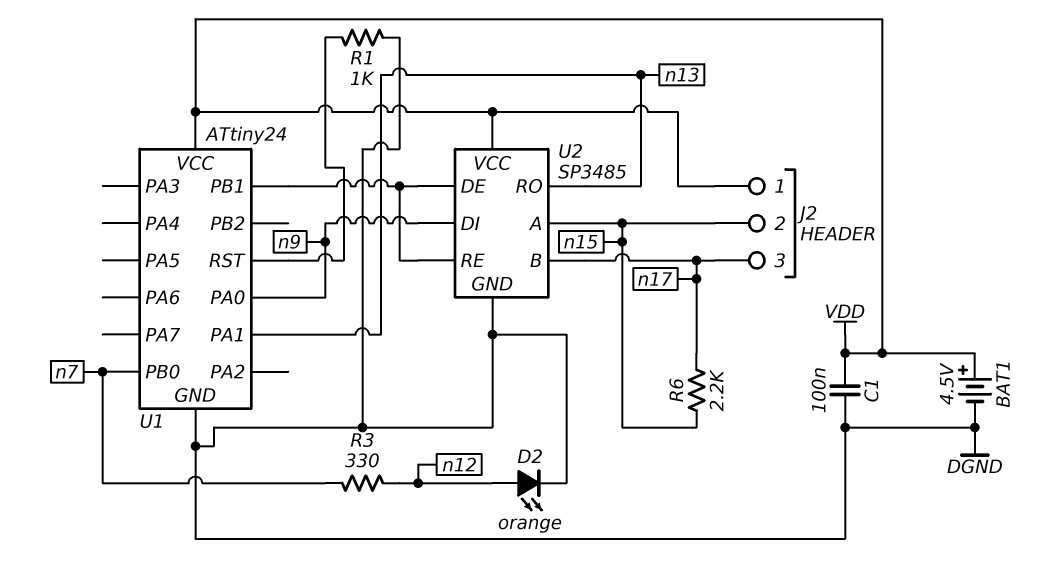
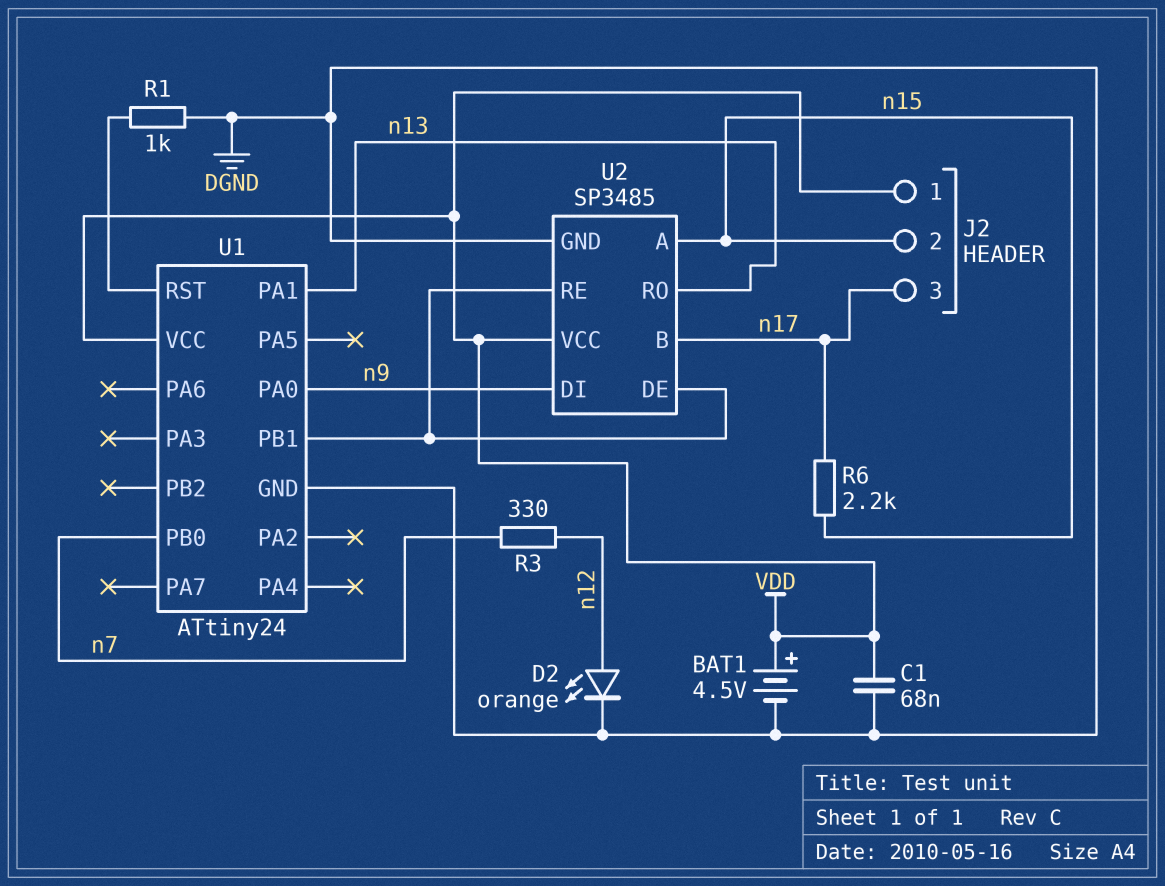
C1: 100nF (DGND, VDD) -> 68nF (DGND, VDD)

